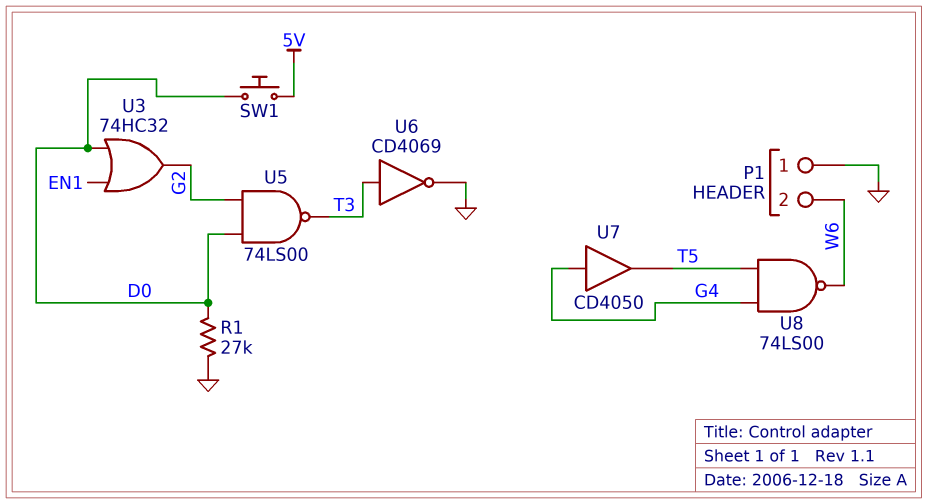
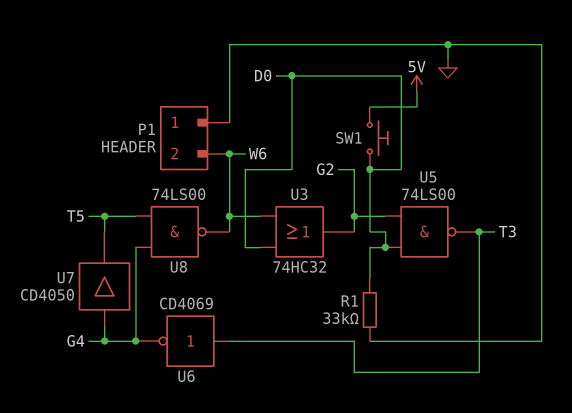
R1: 27k (D0, GND) -> 33k (D0, GND)
U3: OR 74HC32 (in D0, in EN1, out G2) -> OR 74HC32 (in D0, in W6, out G2)
U6: NOT CD4069 (in T3, out GND) -> NOT CD4069 (in T3, out G4)

